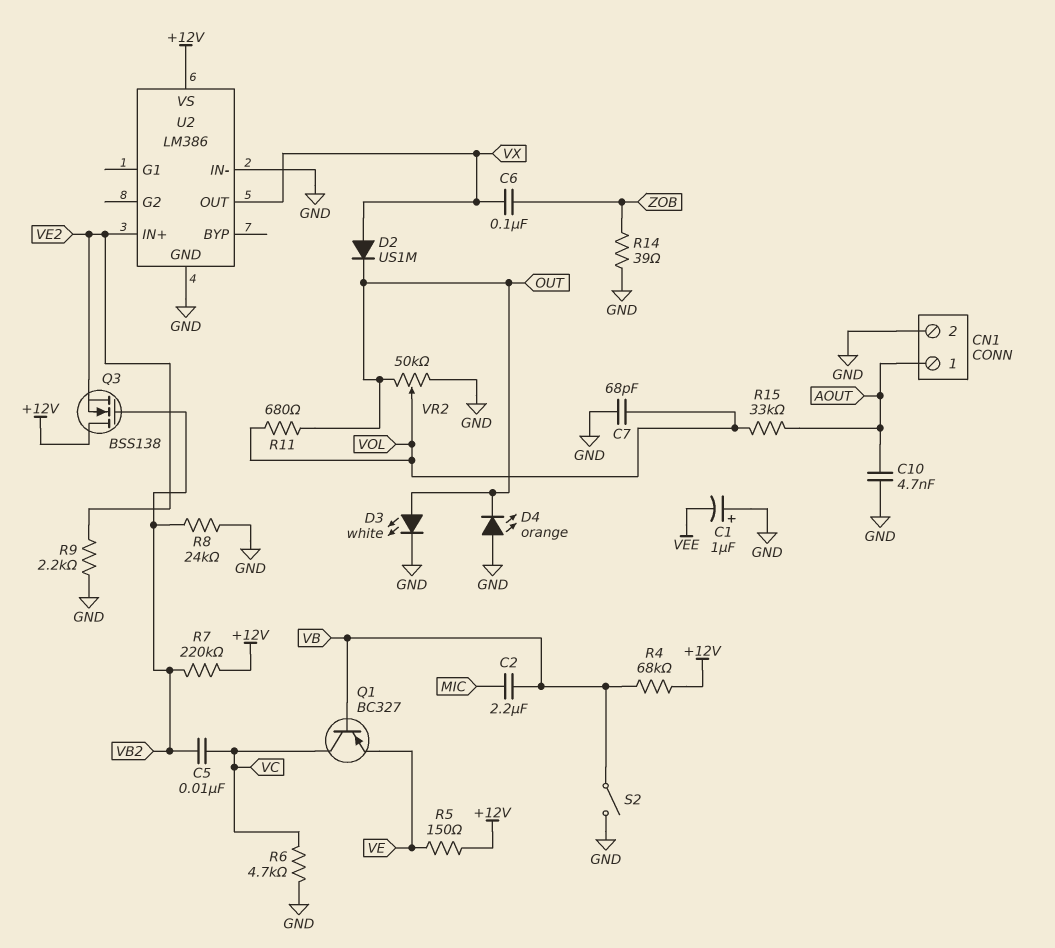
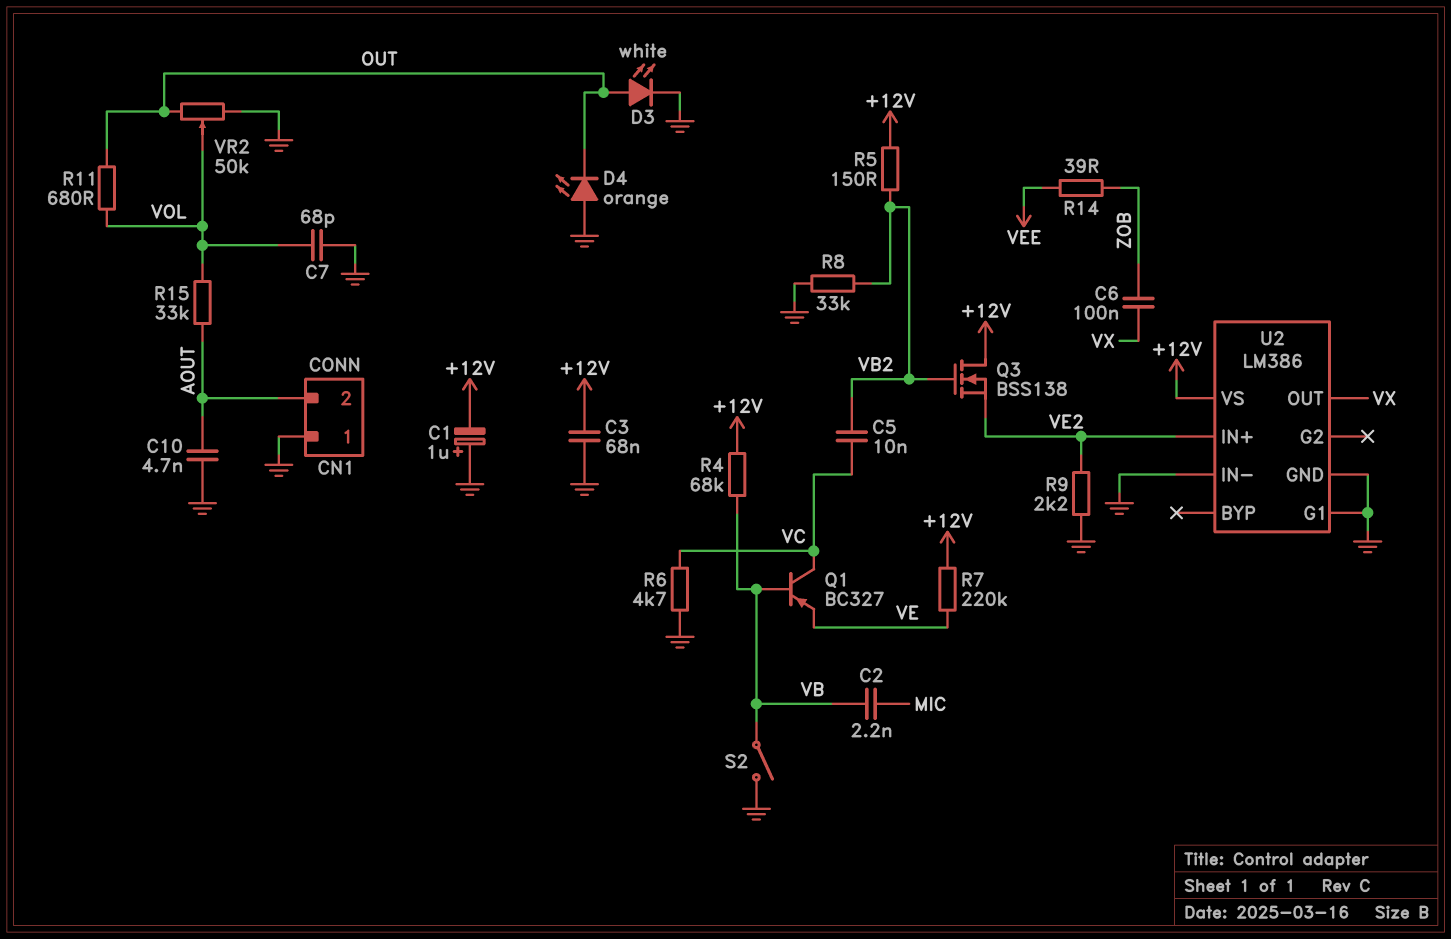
C1: 1uF (plus GND, minus VEE) -> 1uF (plus GND, minus +12V)
C2: 2.2uF (MIC, VB) -> 2.2nF (MIC, VB)
C3: none -> 68nF (+12V, GND)
CN1 pin 1: AOUT -> GND
CN1 pin 2: GND -> AOUT
D2: diode US1M (A VX, K OUT) -> none
R5: 150 (+12V, VE) -> 150 (+12V, VB2)
R7: 220k (+12V, VB2) -> 220k (+12V, VE)
R8: 24k (GND, VB2) -> 33k (GND, VB2)
R14: 39 (GND, ZOB) -> 39 (VEE, ZOB)
U2 pin G1: none -> GND

